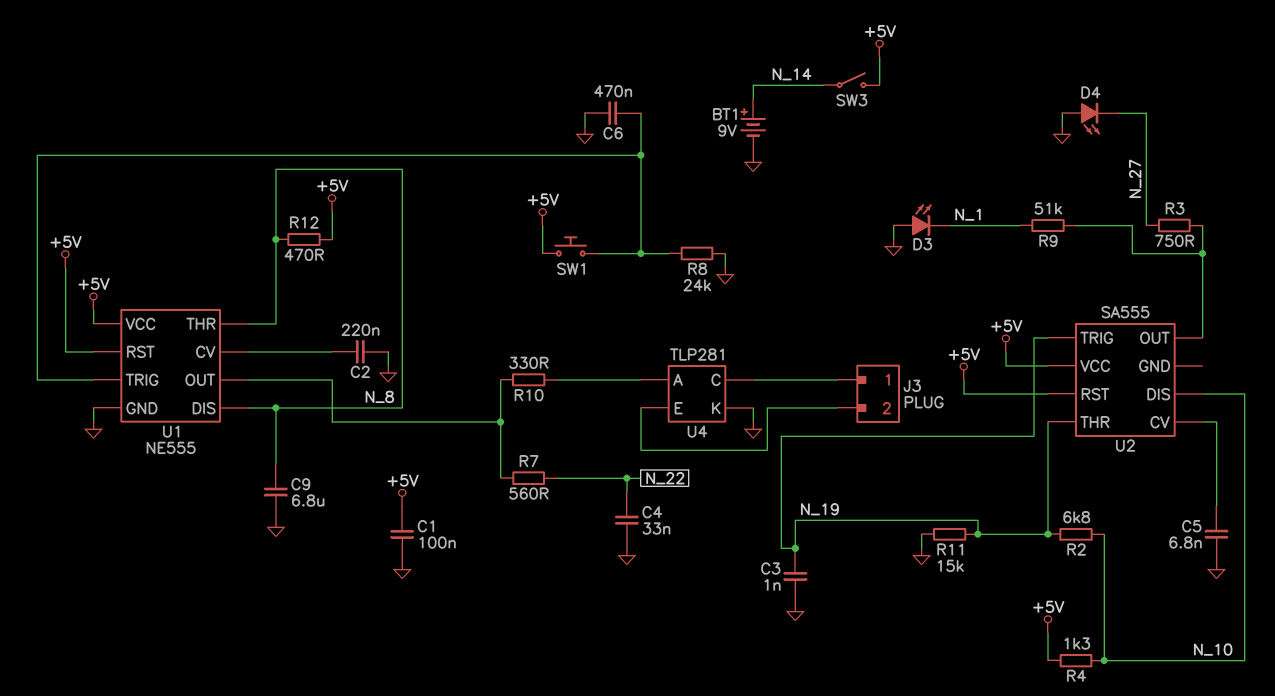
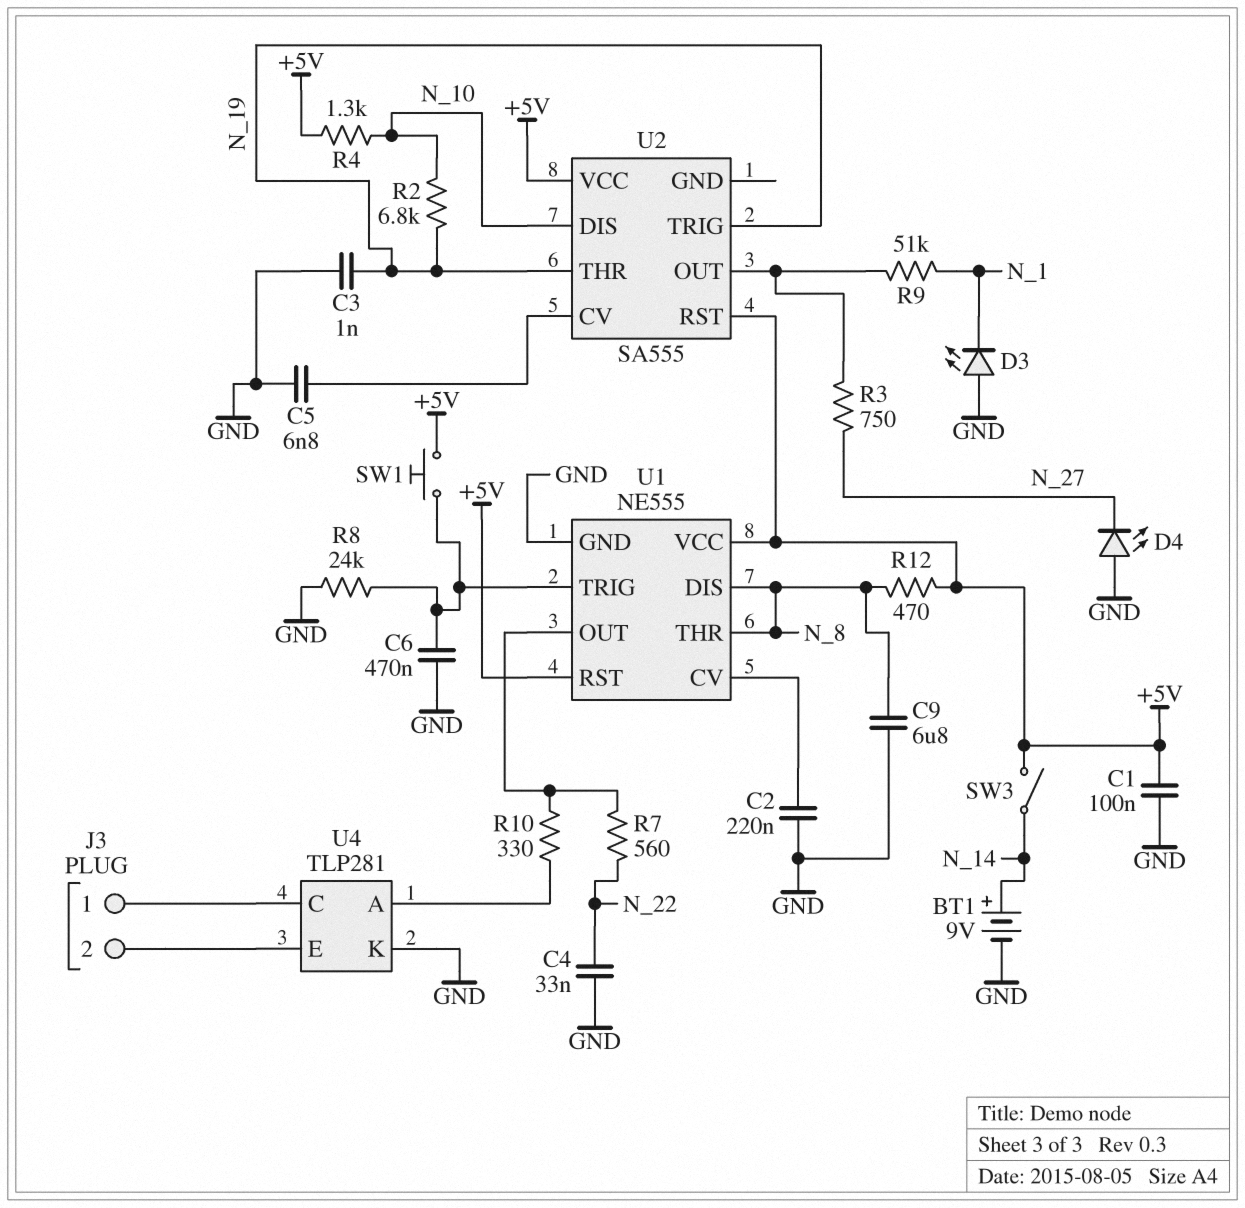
R11: 15k (GND, N_19) -> none

